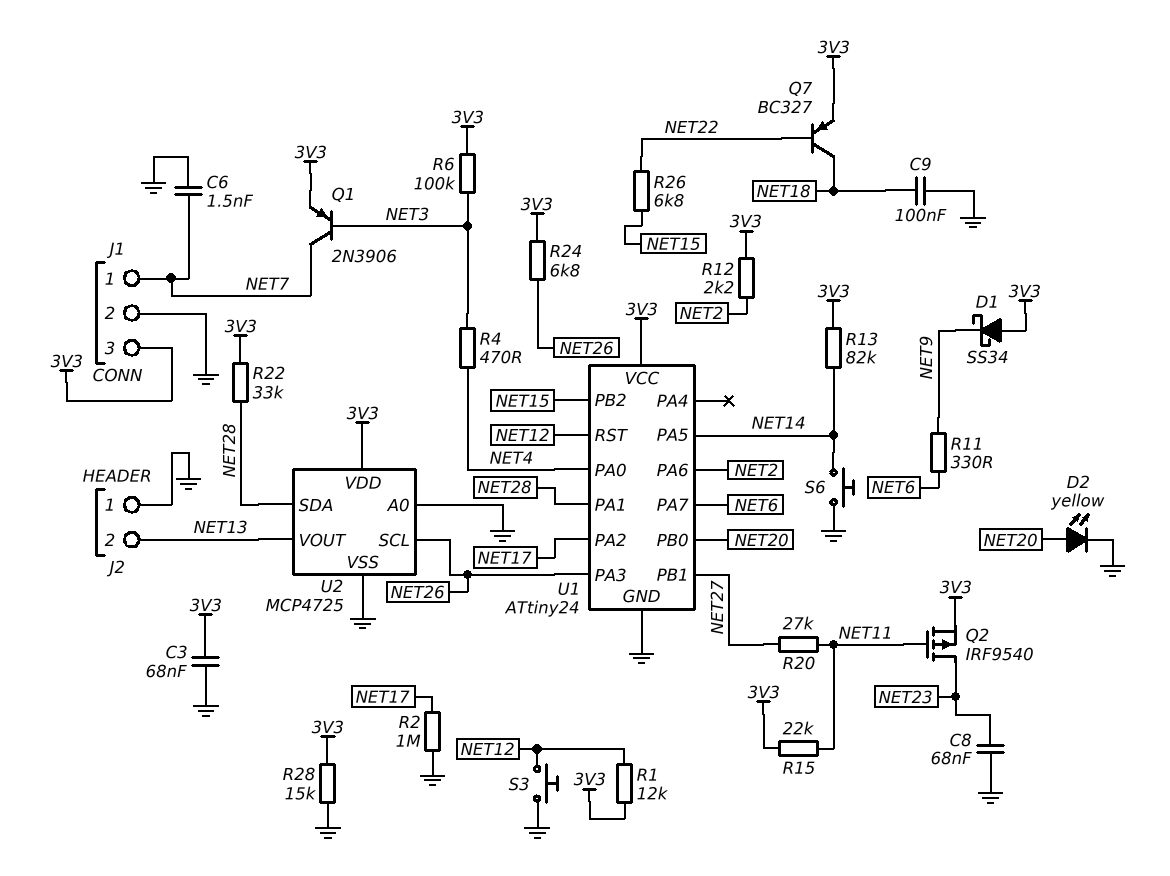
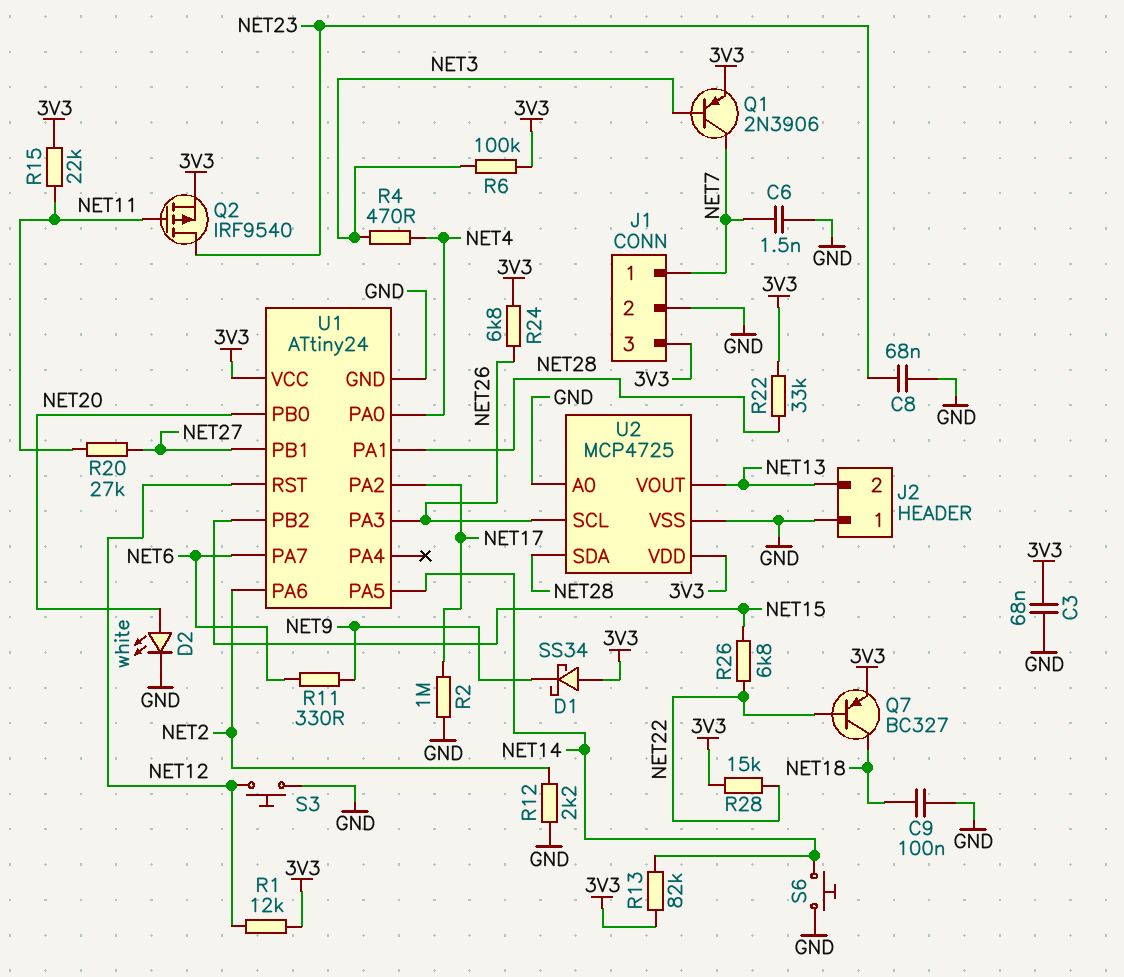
D2: LED yellow (A NET20, K GND) -> LED white (A NET20, K GND)
R12: 2.2k (3V3, NET2) -> 2.2k (GND, NET2)
R28: 15k (3V3, GND) -> 15k (3V3, NET22)

